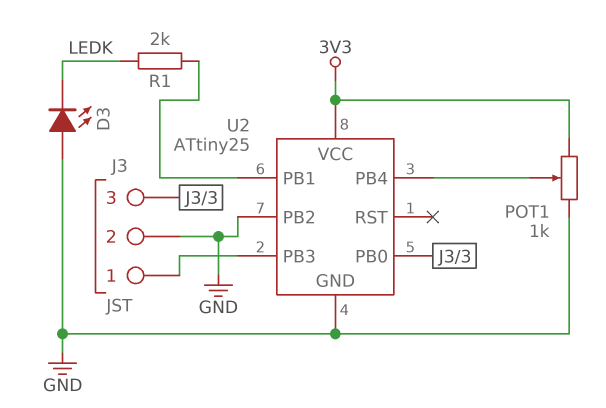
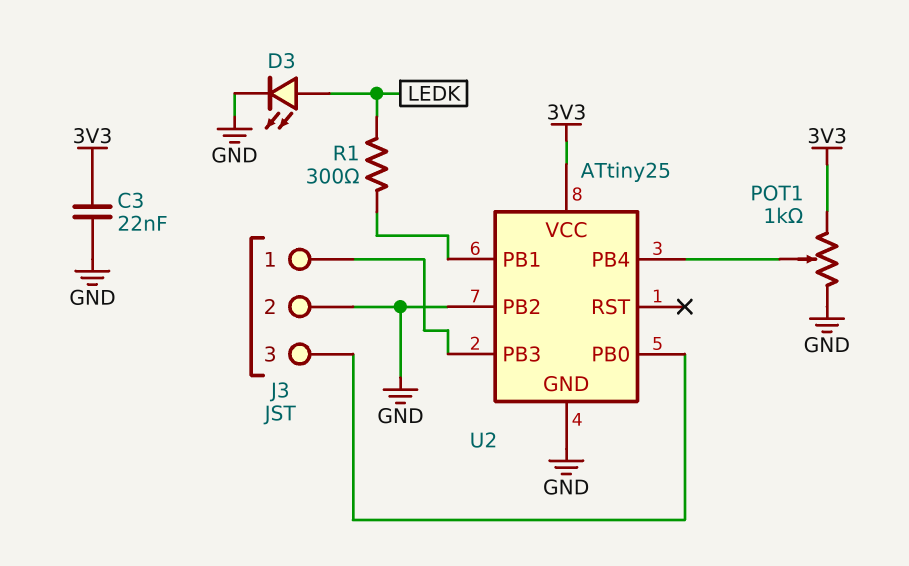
C3: none -> 22nF (3V3, GND)
D3: LED (A GND, K LEDK) -> LED (A LEDK, K GND)
R1: 2k (LEDK, U2/PB1) -> 300 (LEDK, U2/PB1)

